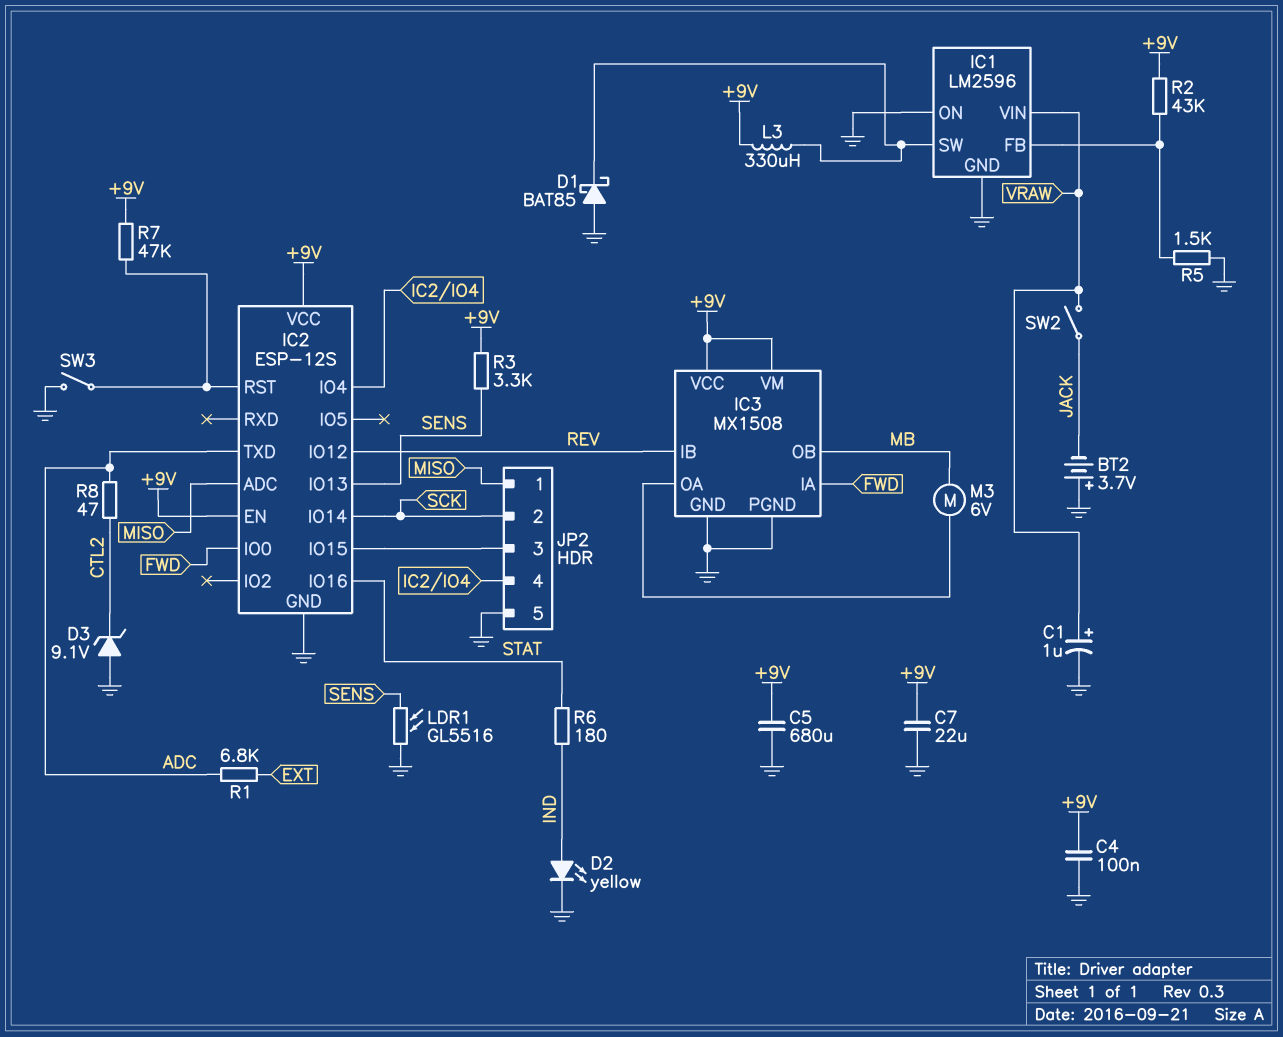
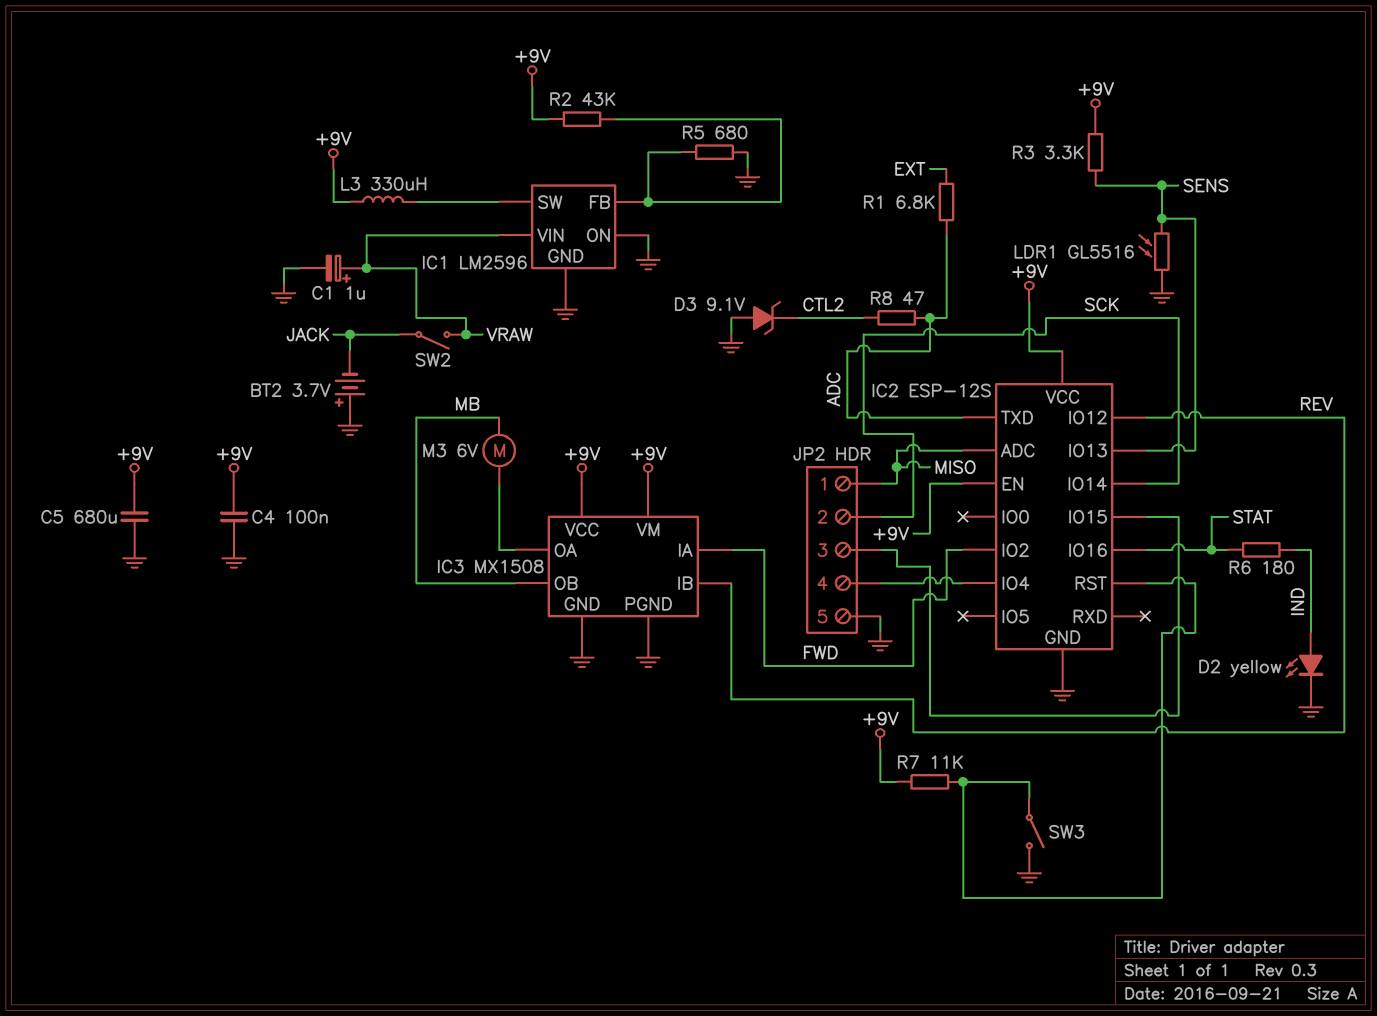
C7: 22uF (+9V, GND) -> none
D1: schottky BAT85 (A GND, K IC1/SW) -> none
IC2 pin IO0: FWD -> none
IC2 pin IO2: none -> FWD
R5: 1.5k (GND, IC1/FB) -> 680 (GND, IC1/FB)
R7: 47k (+9V, IC2/RST) -> 11k (+9V, IC2/RST)

